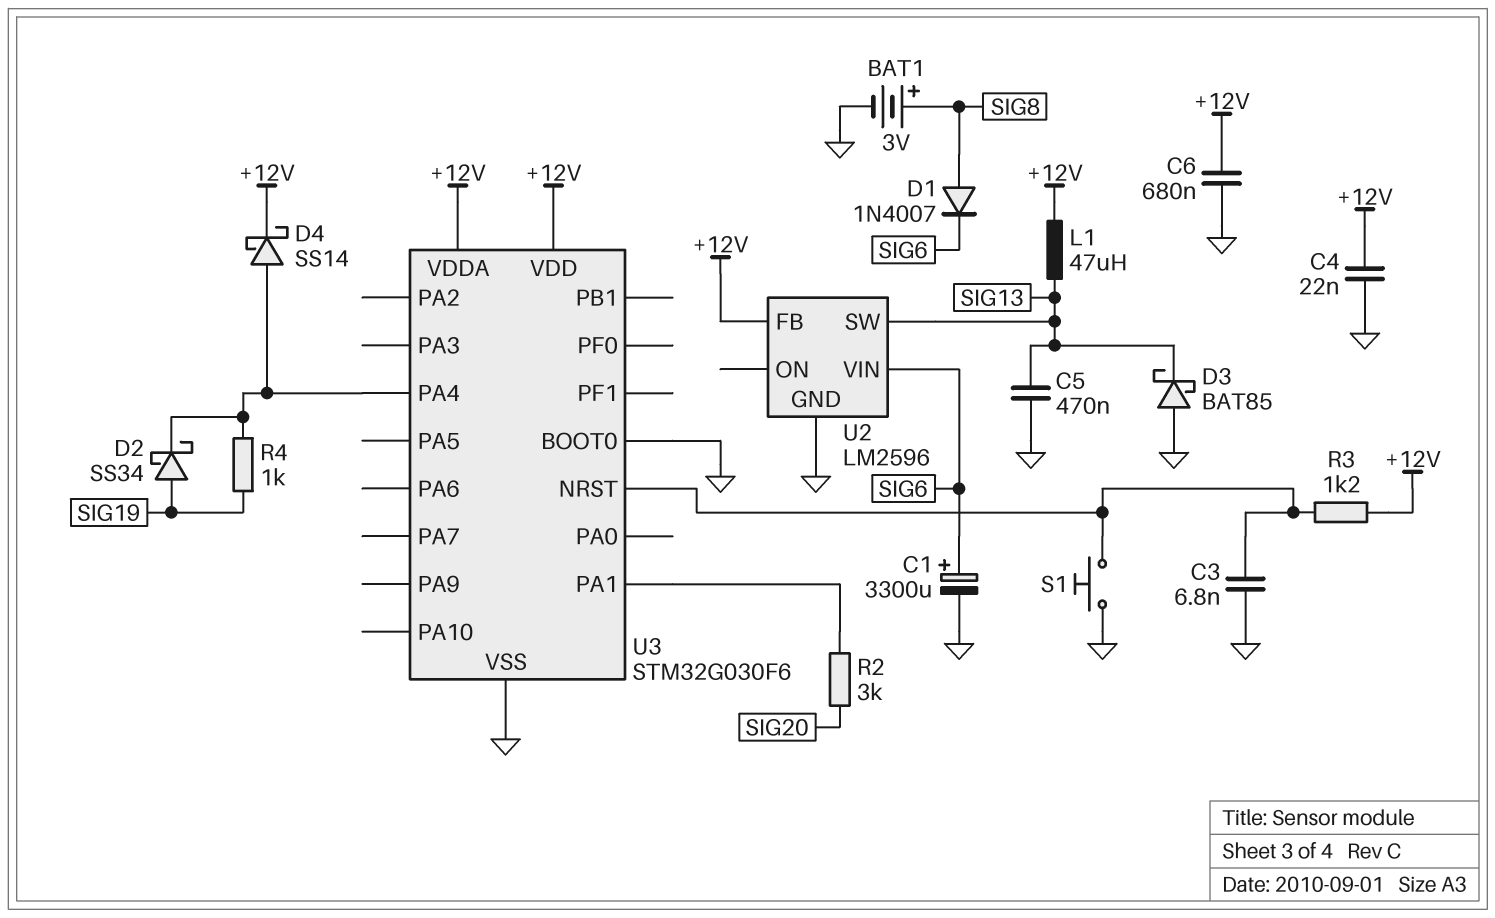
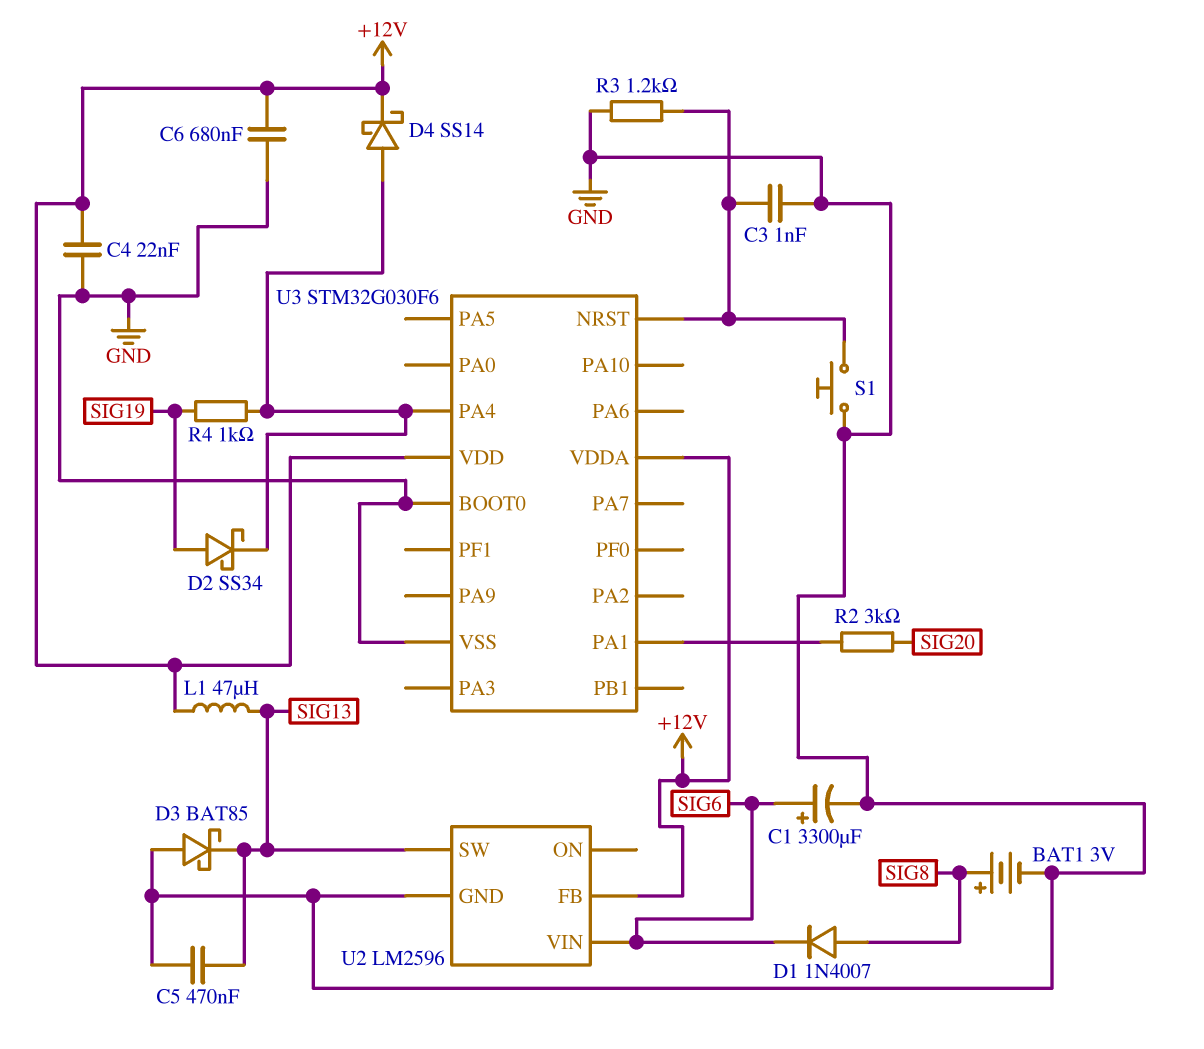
C3: 6.8nF (GND, U3/NRST) -> 1nF (GND, U3/NRST)
R3: 1.2k (+12V, U3/NRST) -> 1.2k (GND, U3/NRST)

